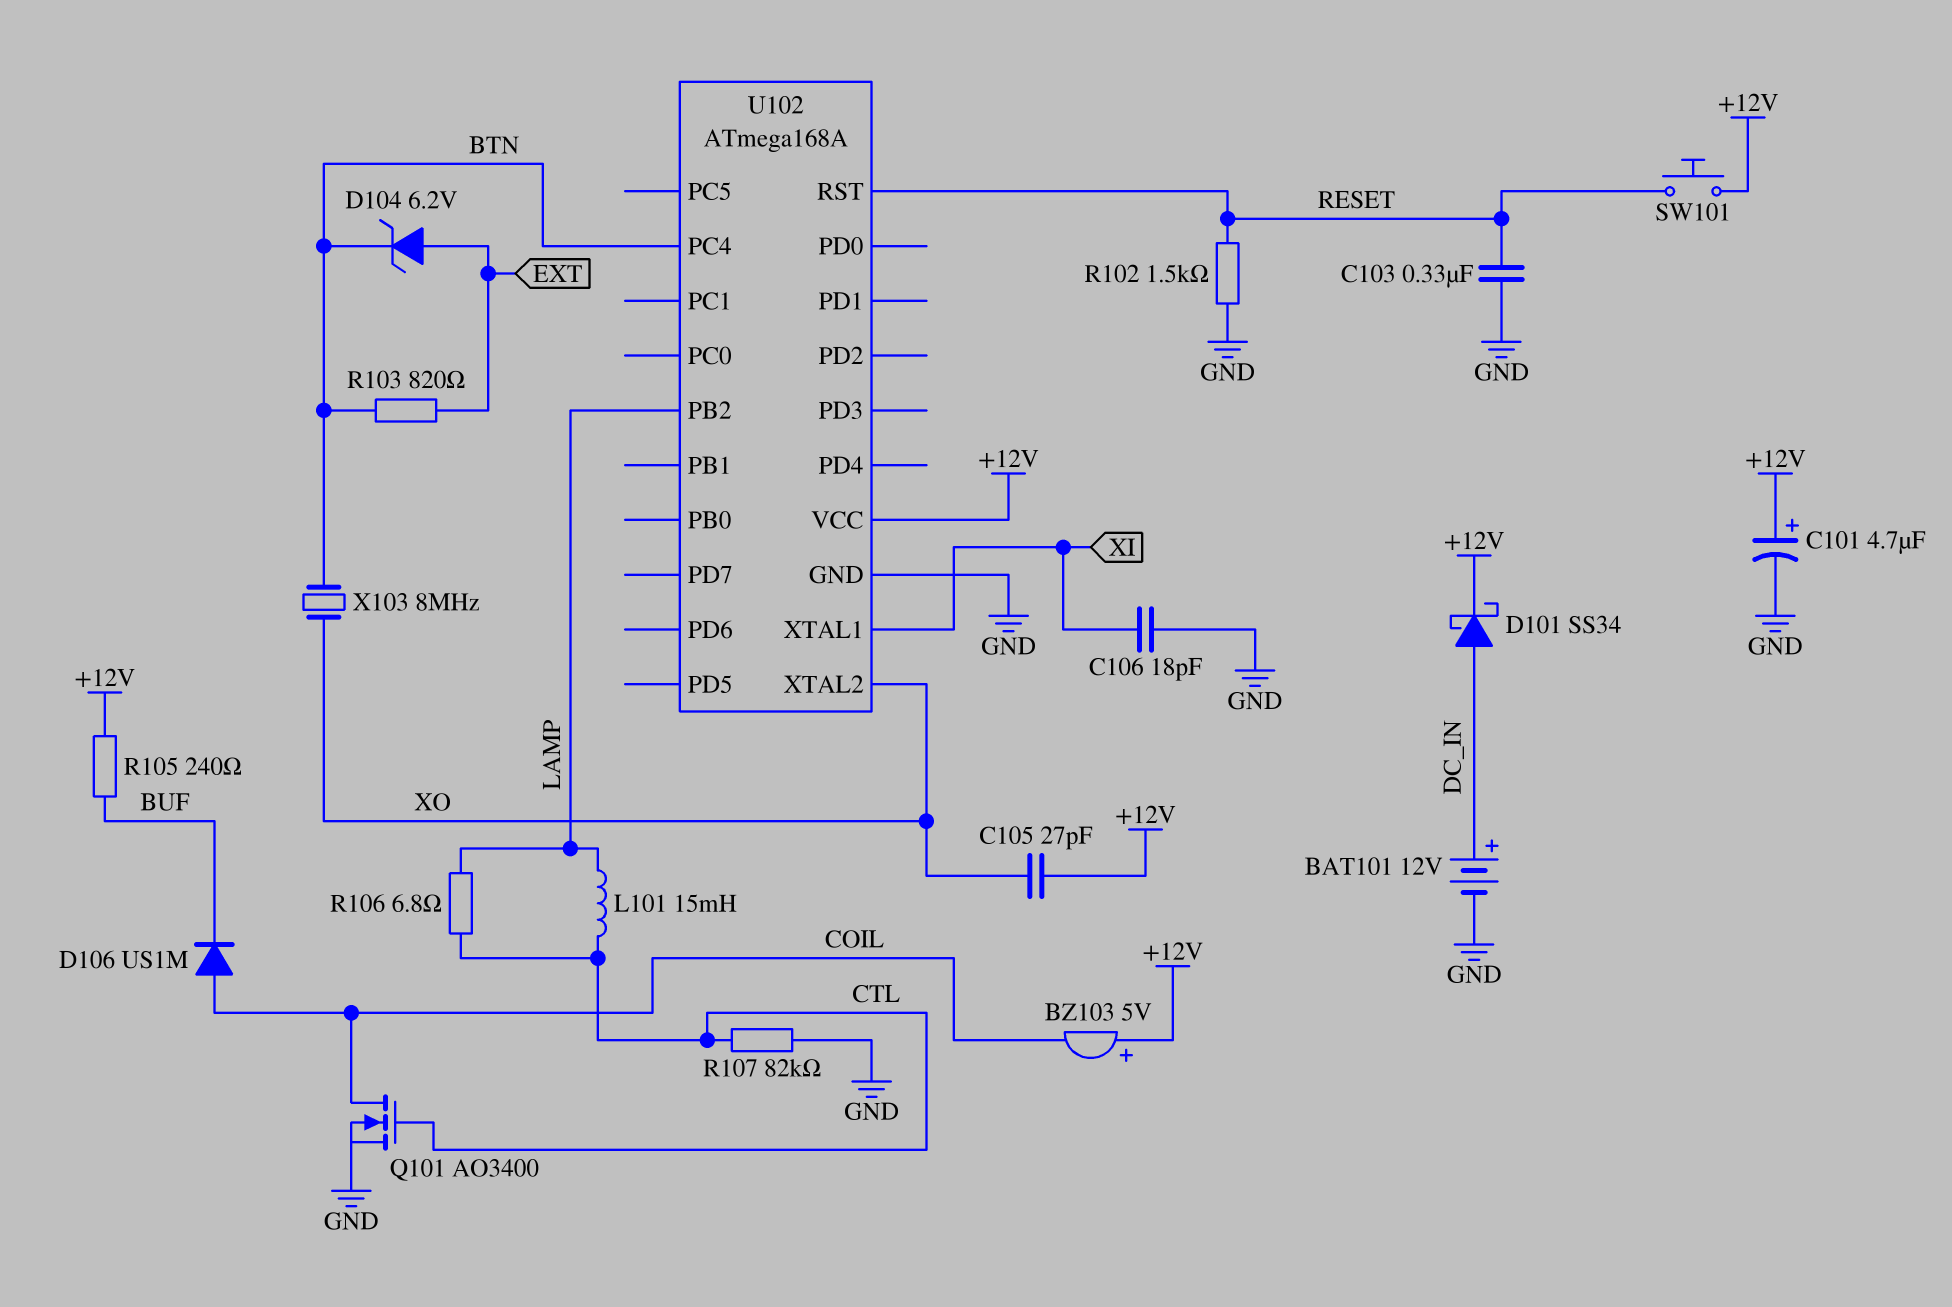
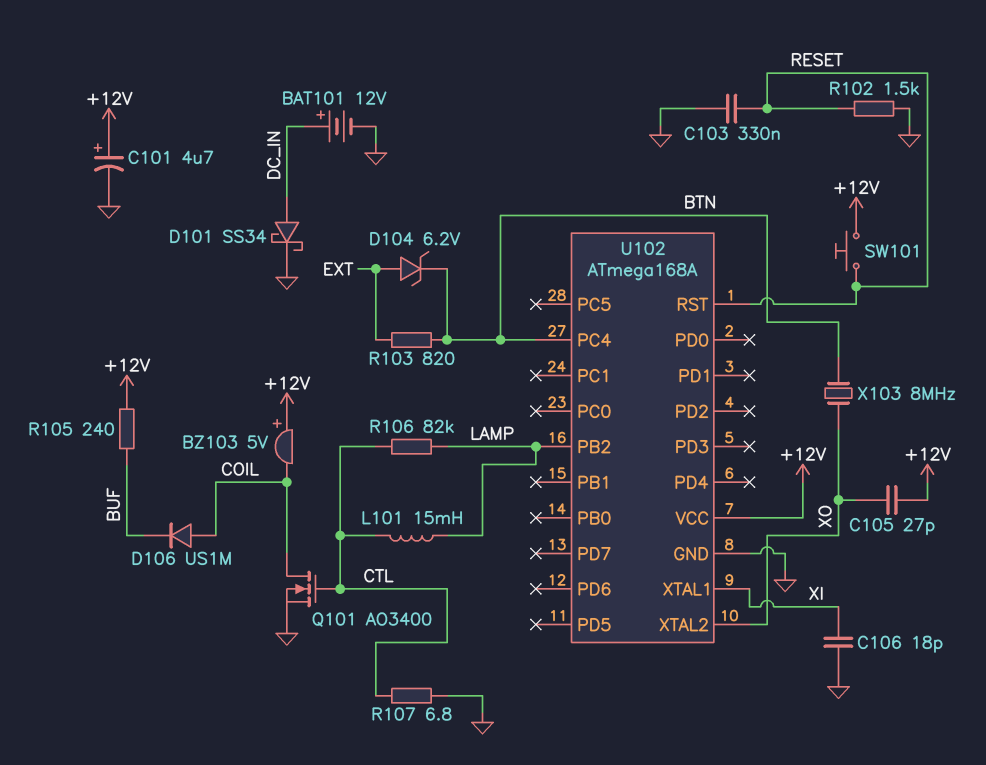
D101: schottky SS34 (A DC_IN, K +12V) -> schottky SS34 (A DC_IN, K GND)
R106: 6.8 (CTL, LAMP) -> 82k (CTL, LAMP)
R107: 82k (CTL, GND) -> 6.8 (CTL, GND)

